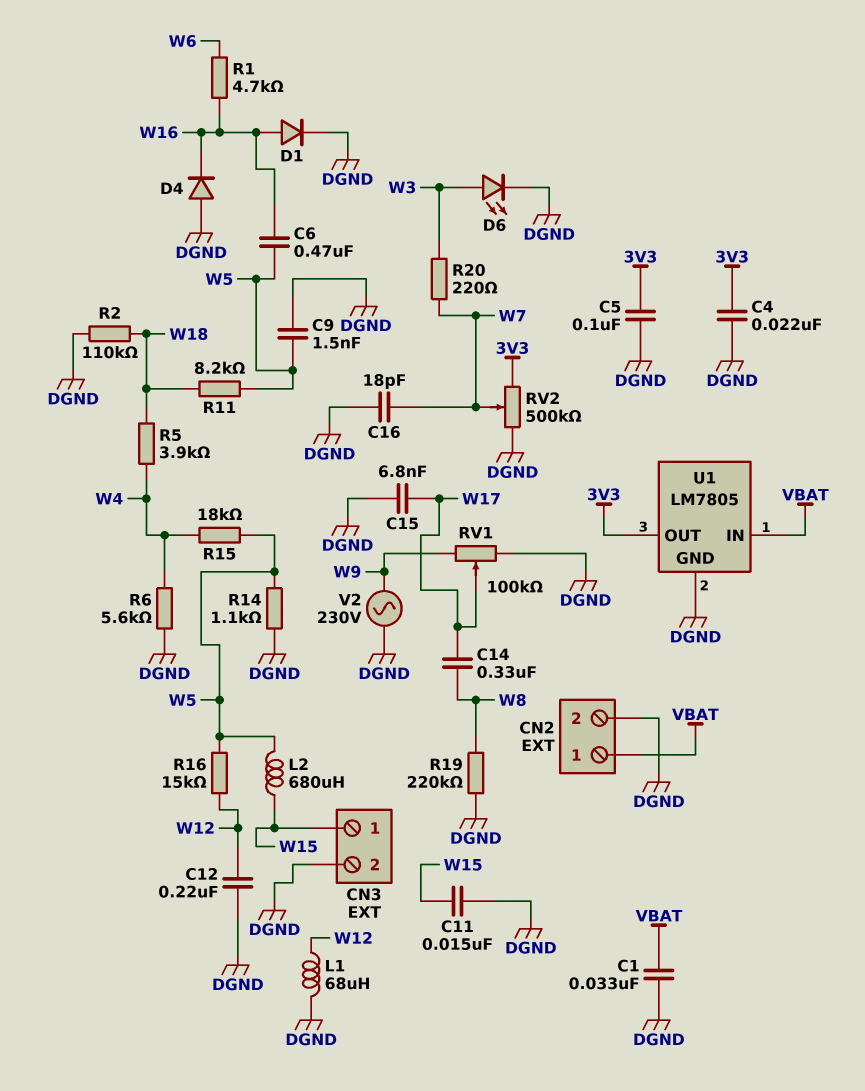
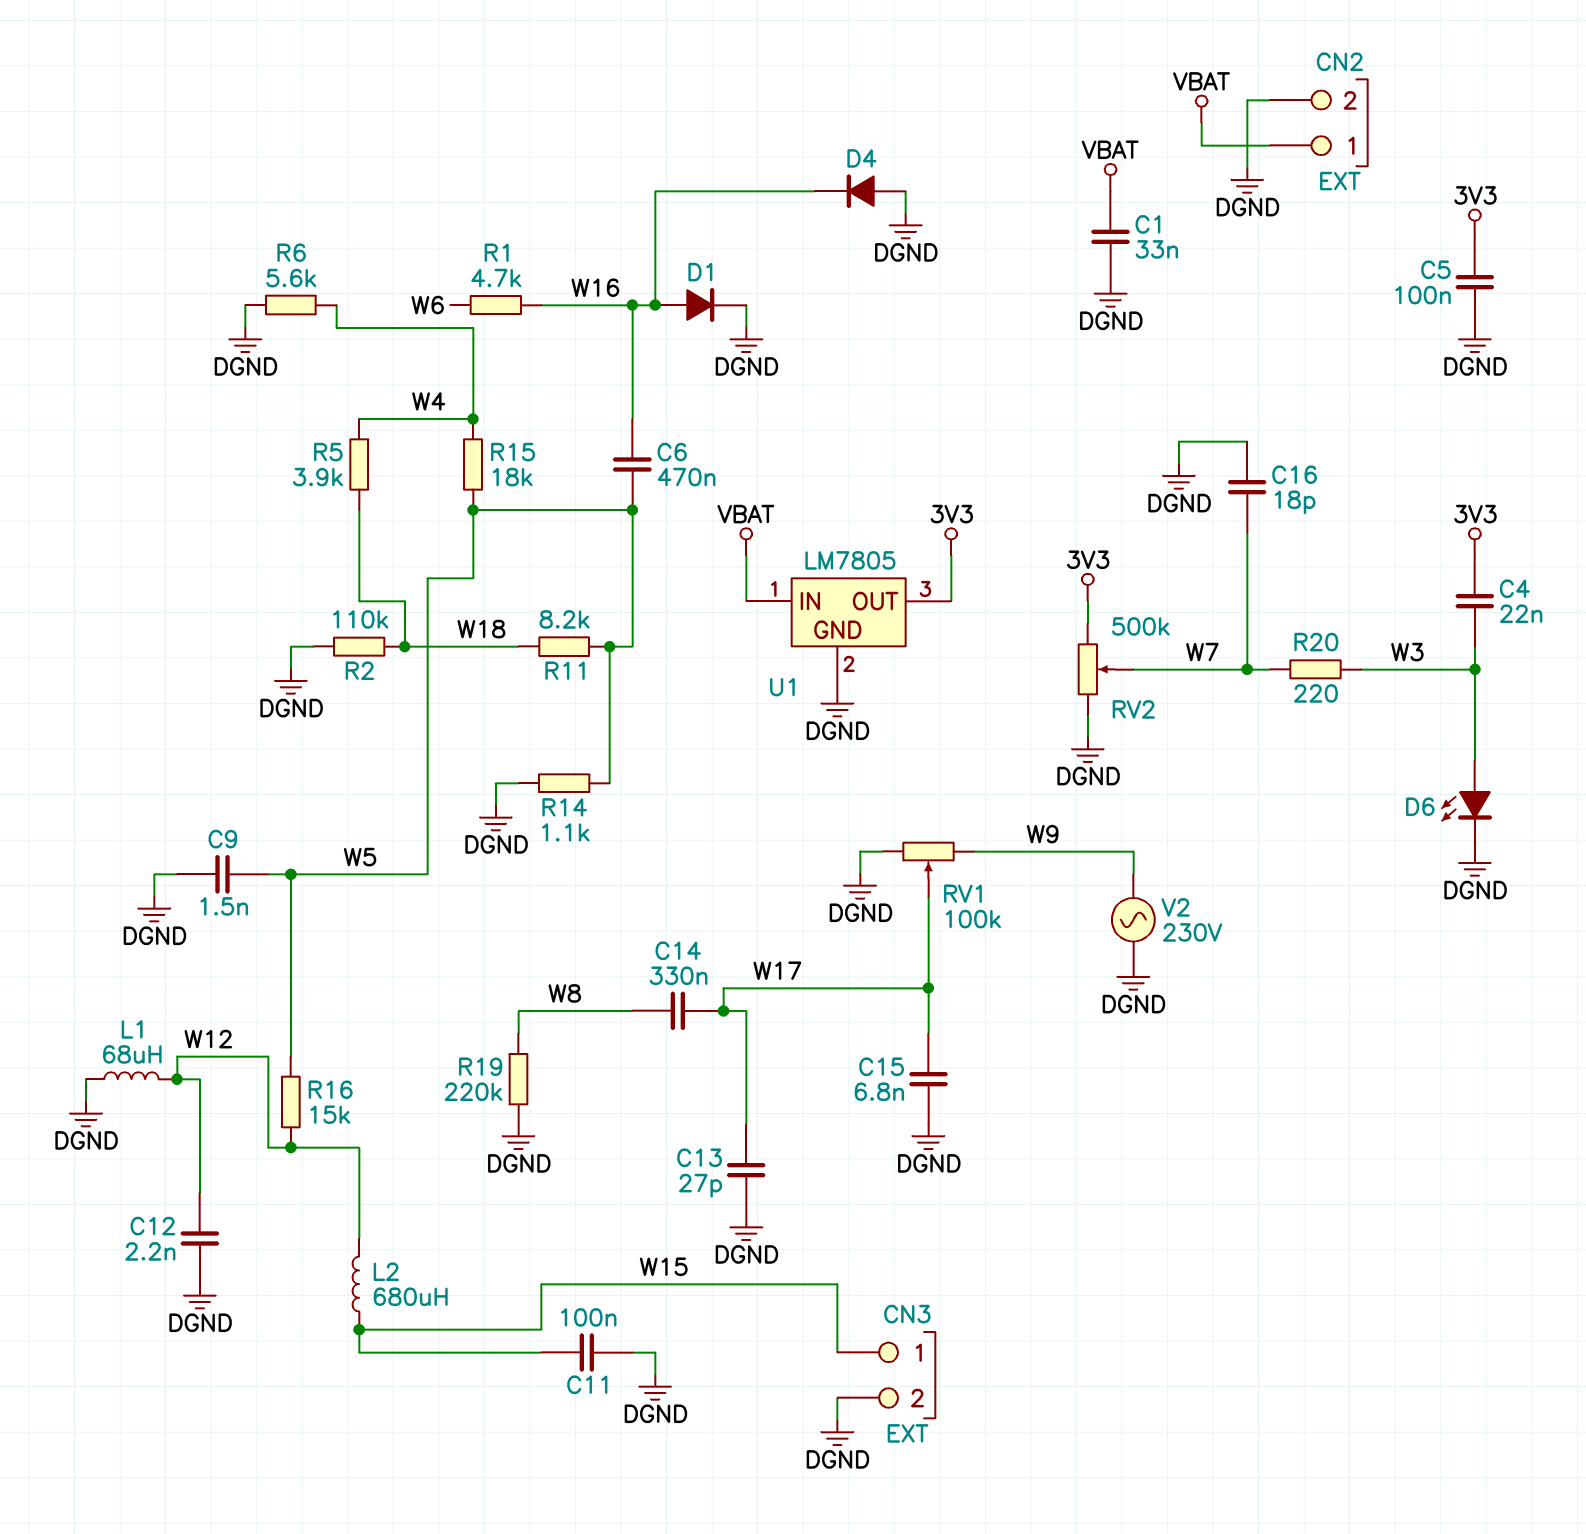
C4: 22nF (3V3, DGND) -> 22nF (3V3, W3)
C11: 15nF (DGND, W15) -> 100nF (DGND, W15)
C12: 220nF (DGND, W12) -> 2.2nF (DGND, W12)
C13: none -> 27pF (DGND, W17)
L2: 680uH (W5, W15) -> 680uH (W12, W15)

